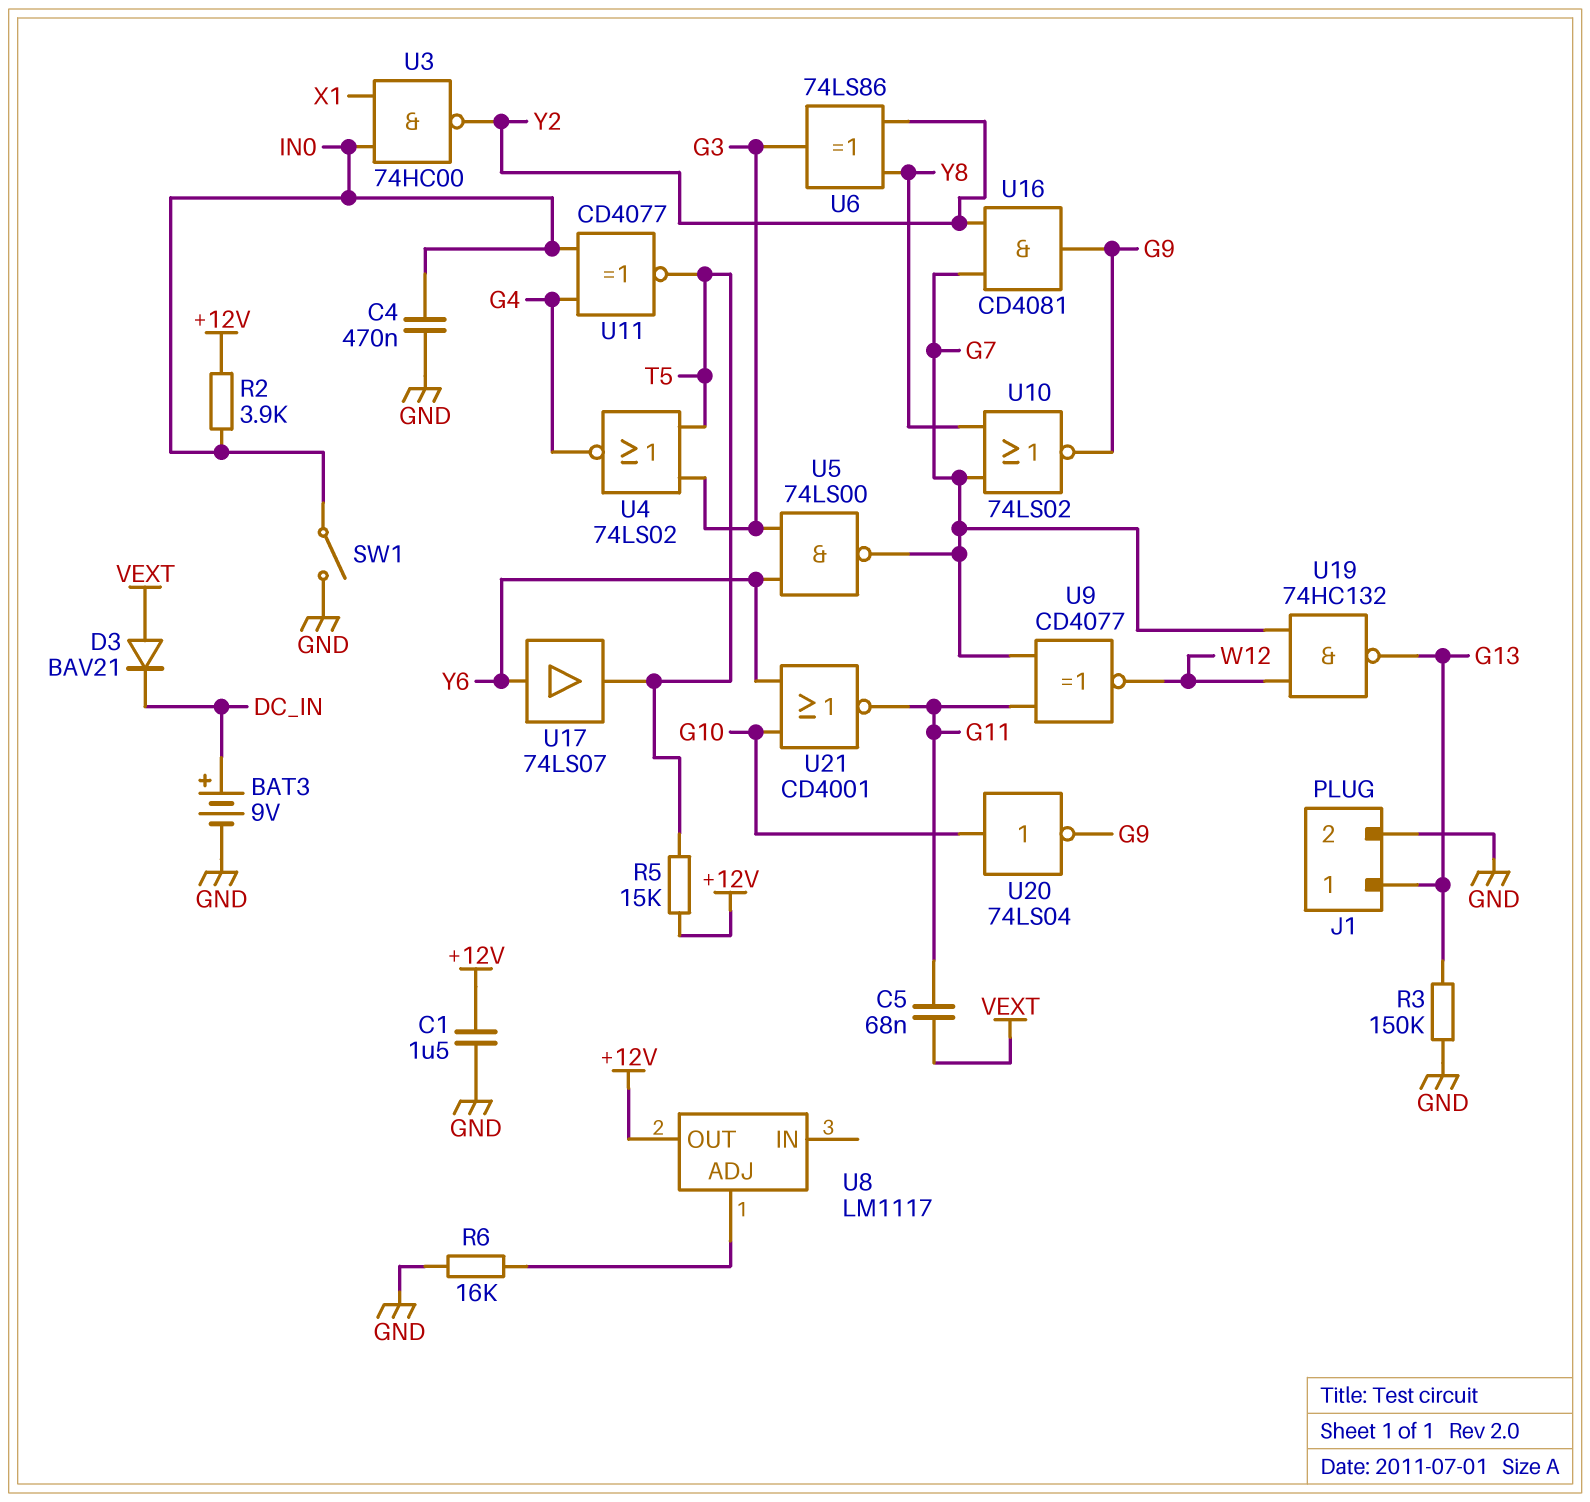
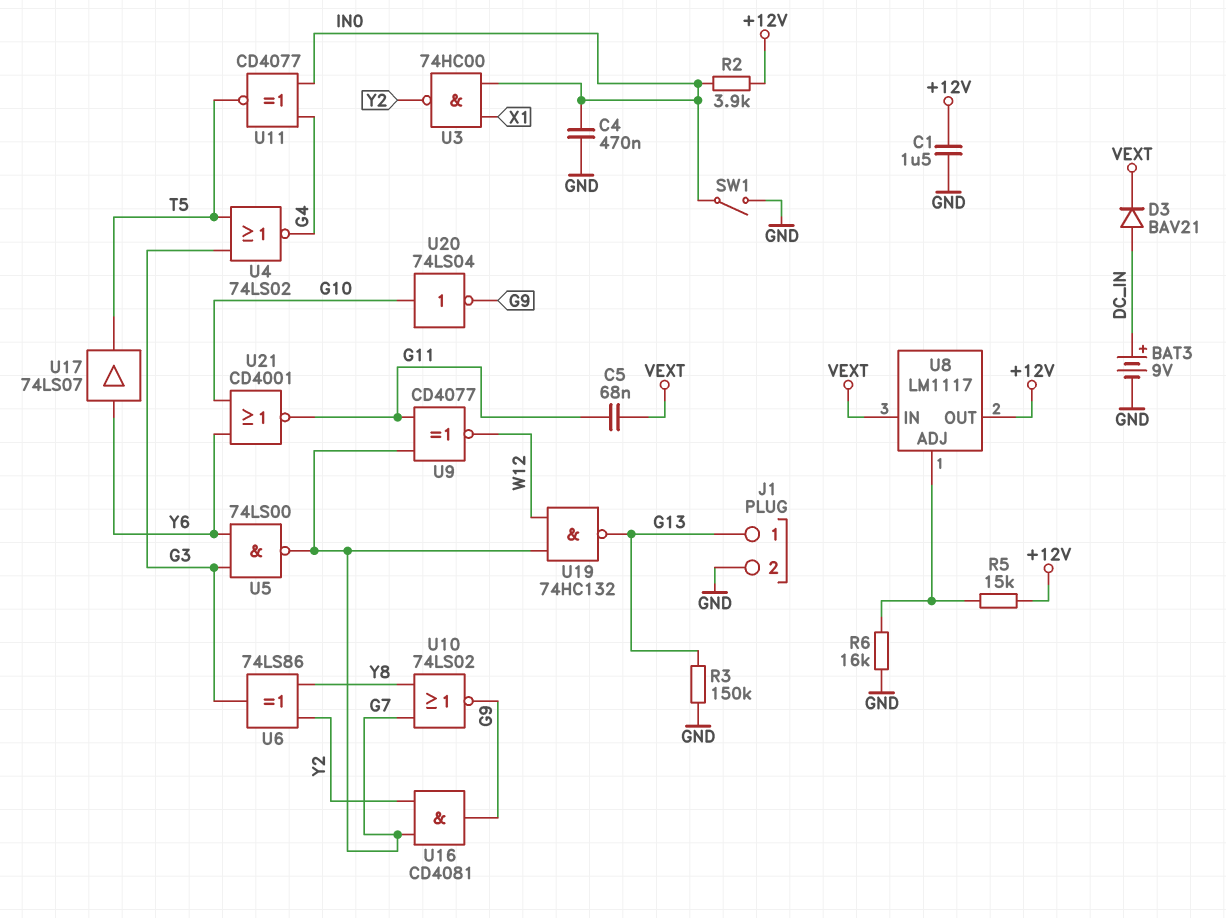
D3: diode BAV21 (A VEXT, K DC_IN) -> diode BAV21 (A DC_IN, K VEXT)
R5: 15k (+12V, T5) -> 15k (+12V, U8/ADJ)
U8 pin IN: none -> VEXT

